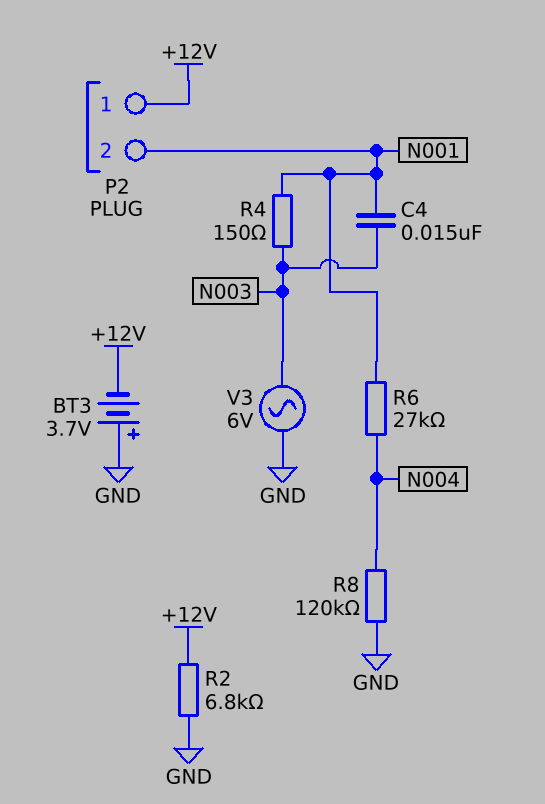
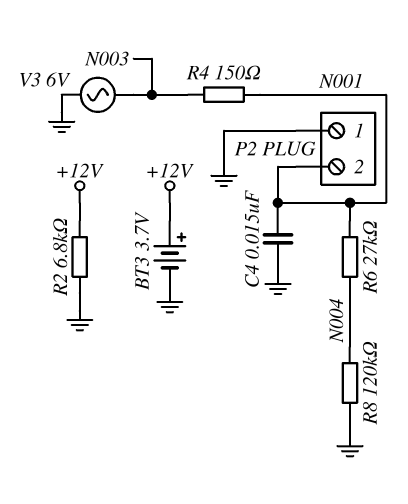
BT3: 3.7V (plus GND, minus +12V) -> 3.7V (plus +12V, minus GND)
C4: 15nF (N001, N003) -> 15nF (GND, N001)
P2 pin 1: +12V -> GND

